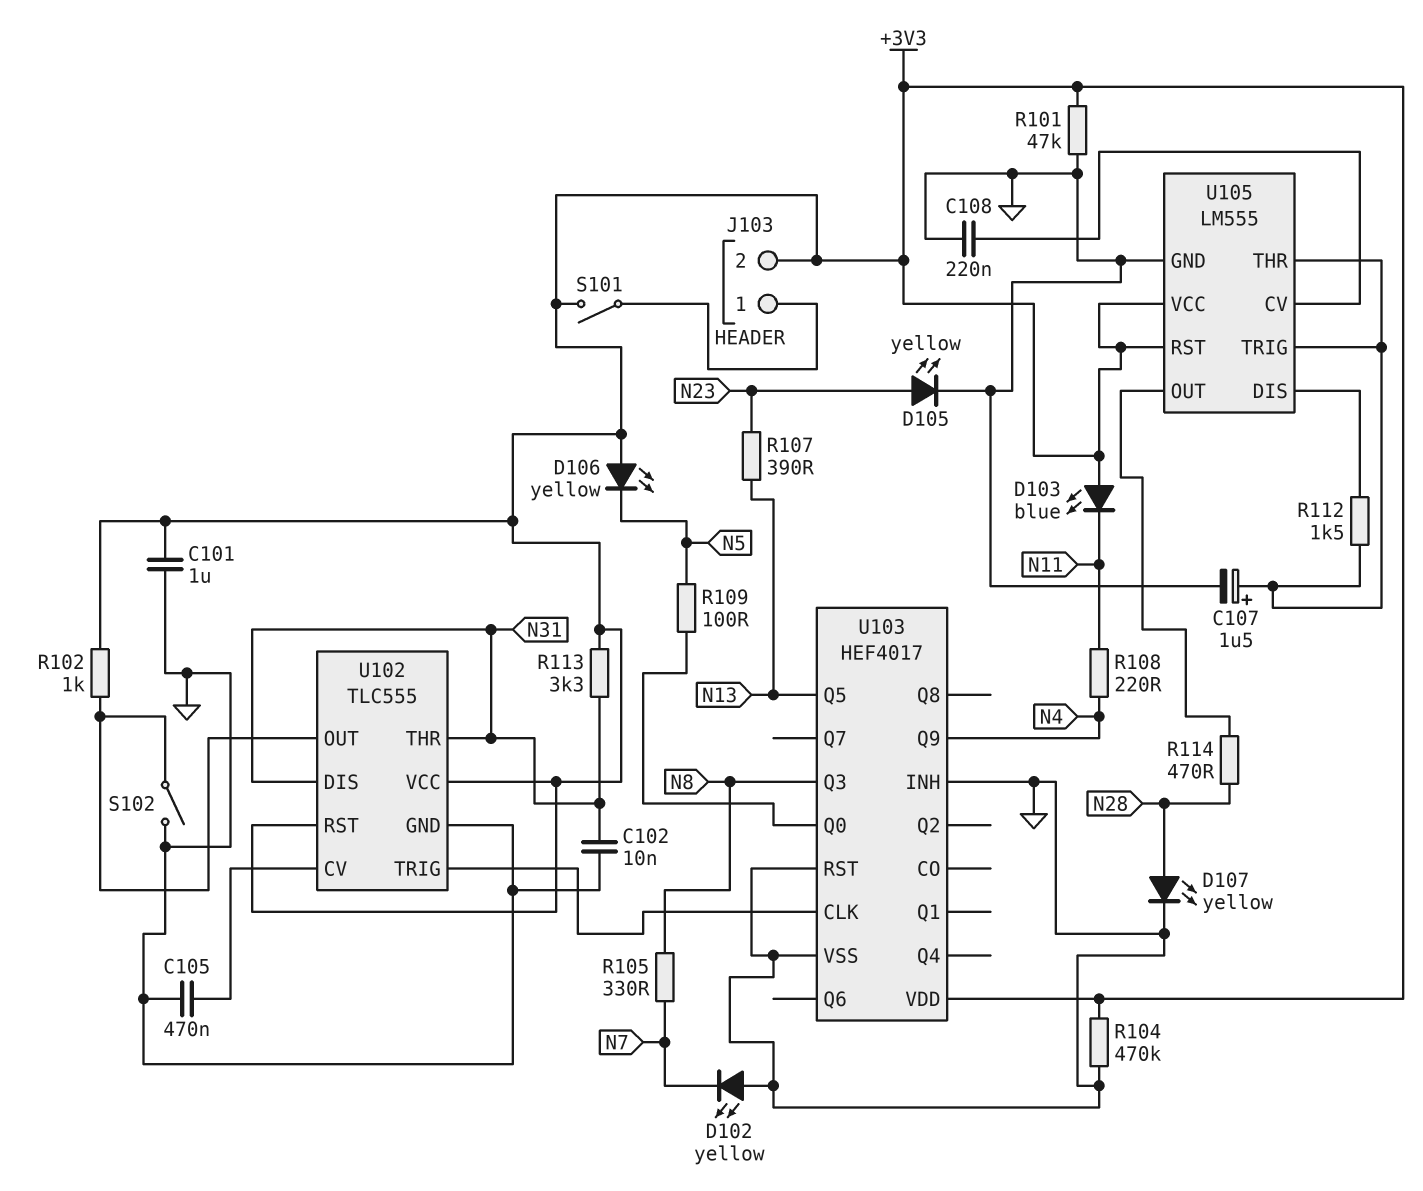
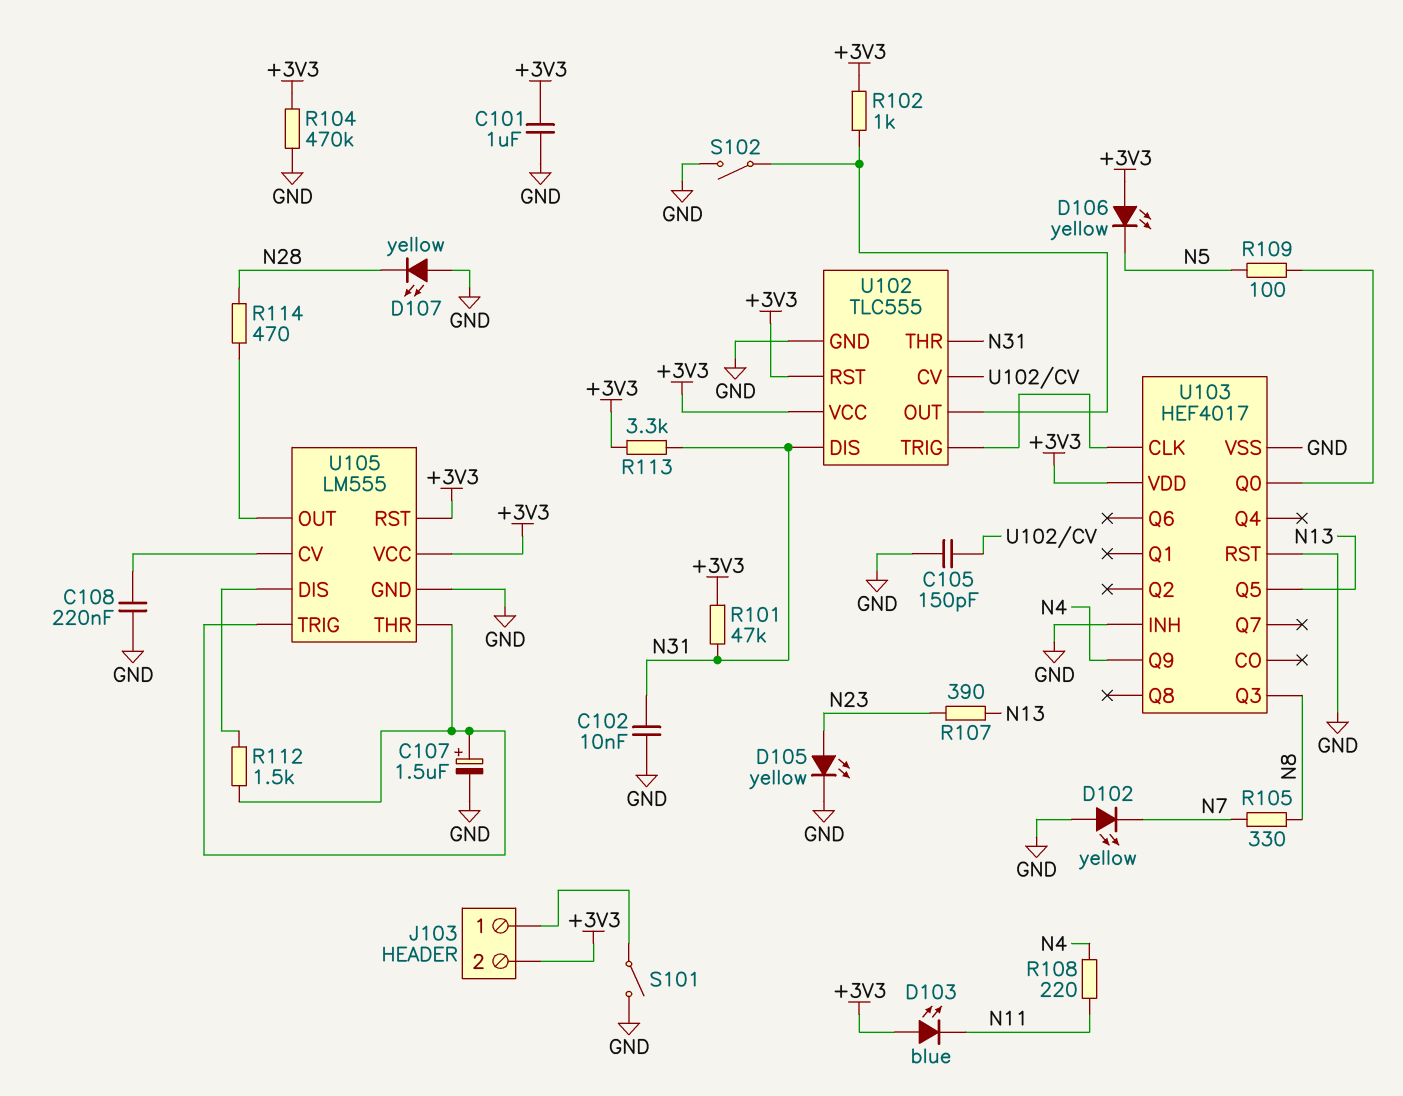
C105: 470nF (GND, U102/CV) -> 150pF (GND, U102/CV)
D107: LED yellow (A N28, K GND) -> LED yellow (A GND, K N28)
R101: 47k (+3V3, GND) -> 47k (+3V3, N31)
S101: switch (+3V3, J103/1) -> switch (GND, J103/1)

